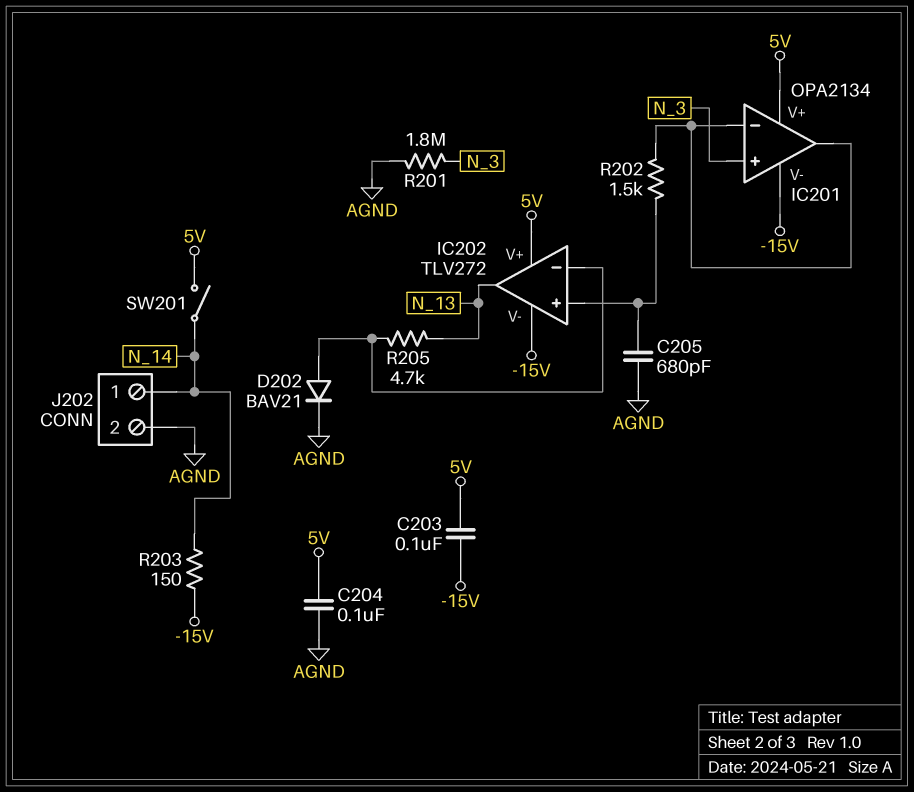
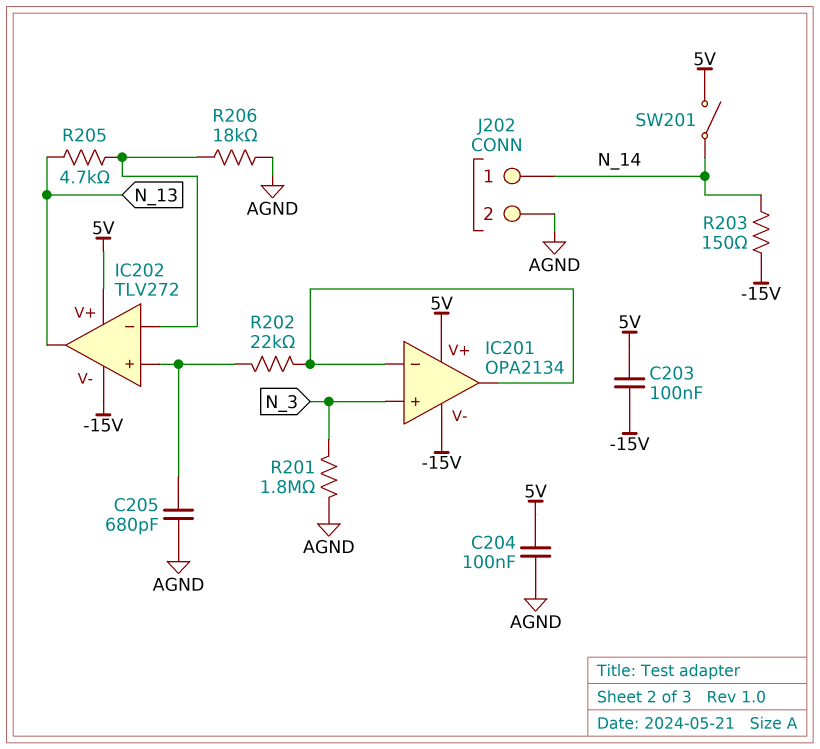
D202: diode BAV21 (A IC202/in-, K AGND) -> none
R202: 1.5k (IC201/in-, IC202/in+) -> 22k (IC201/in-, IC202/in+)
R206: none -> 18k (AGND, IC202/in-)

